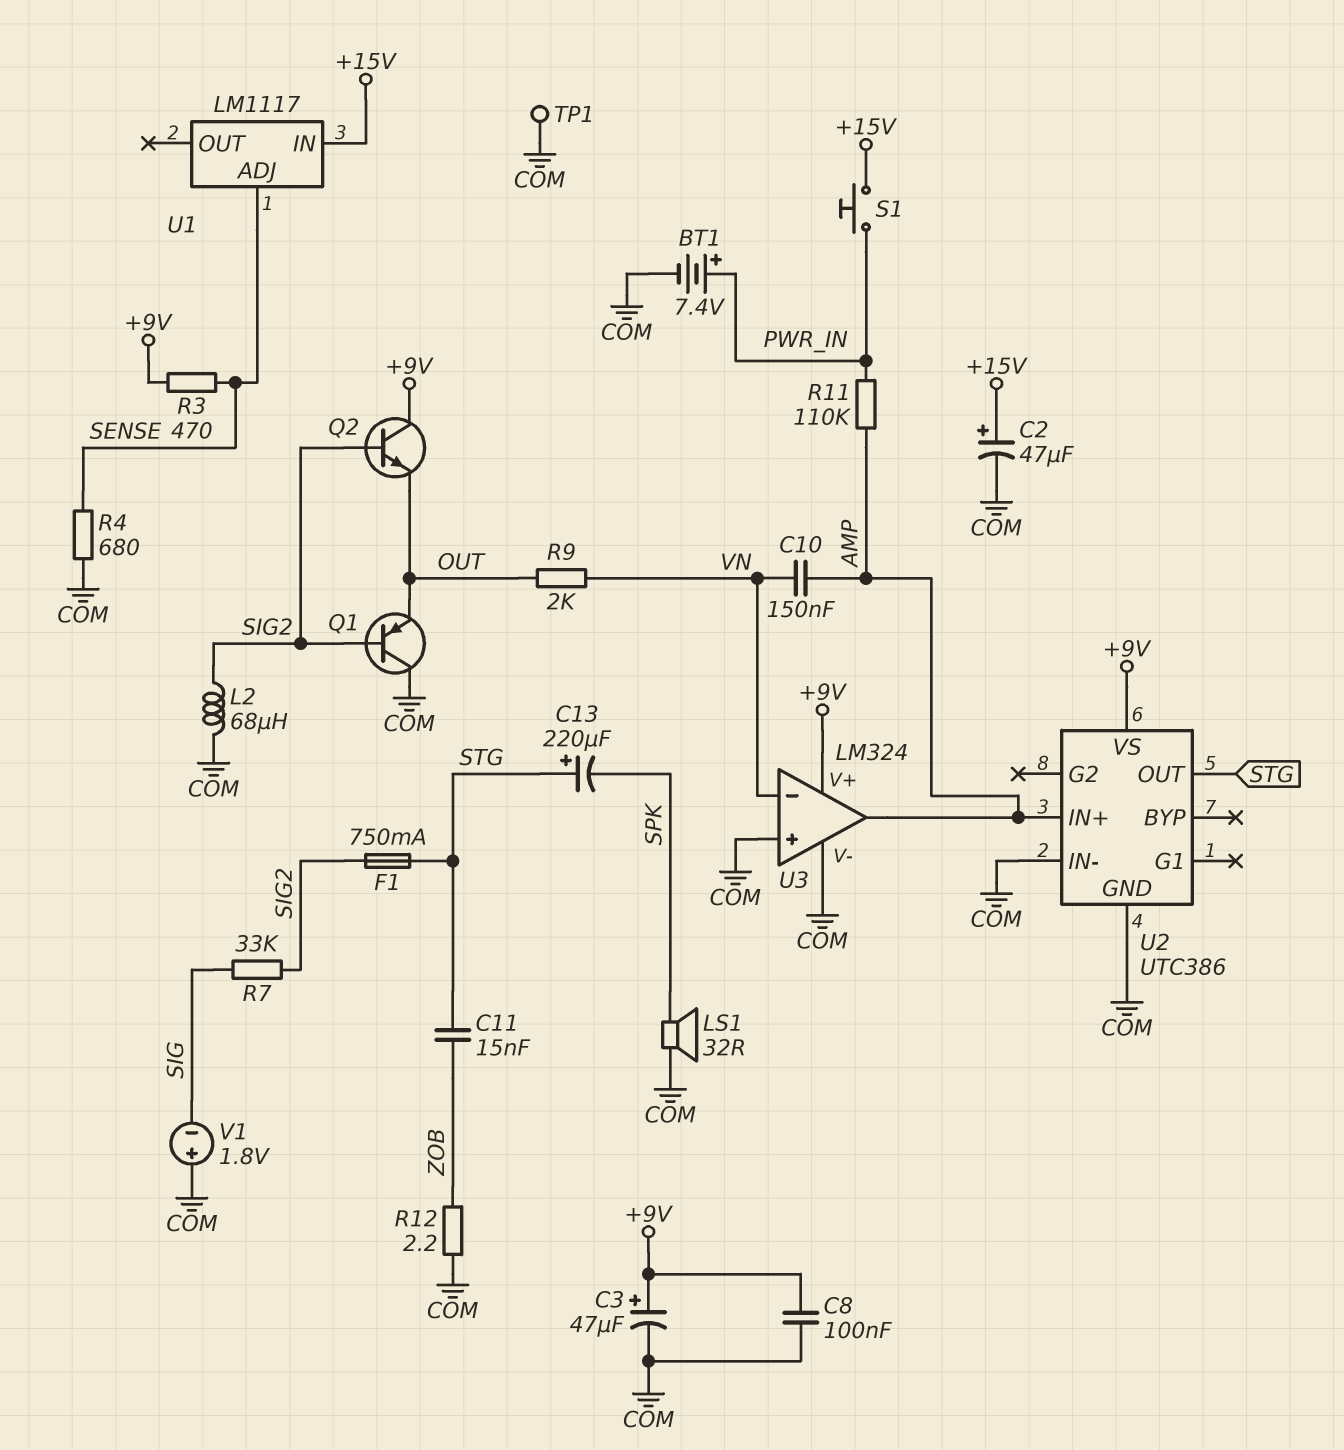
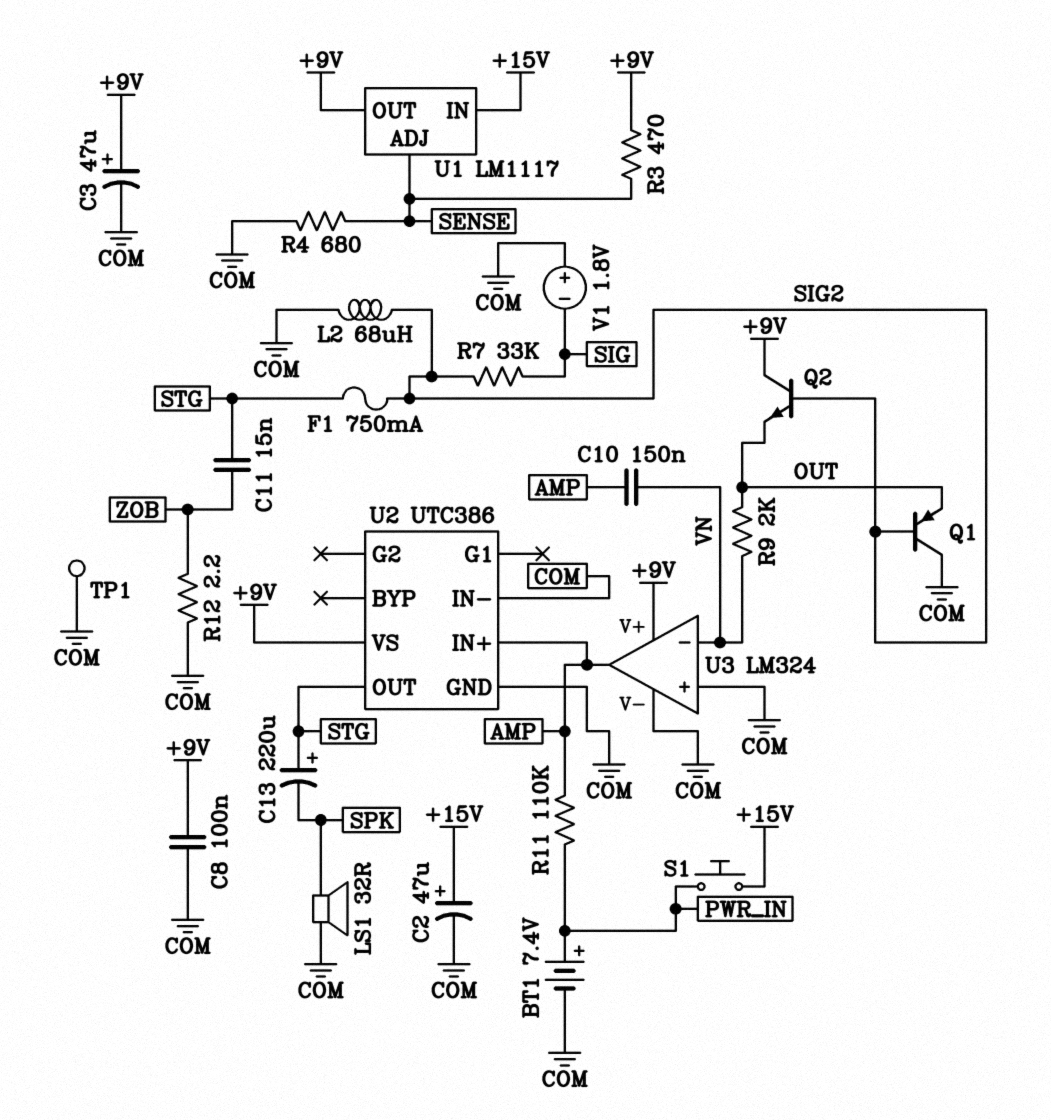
U1 pin OUT: none -> +9V

